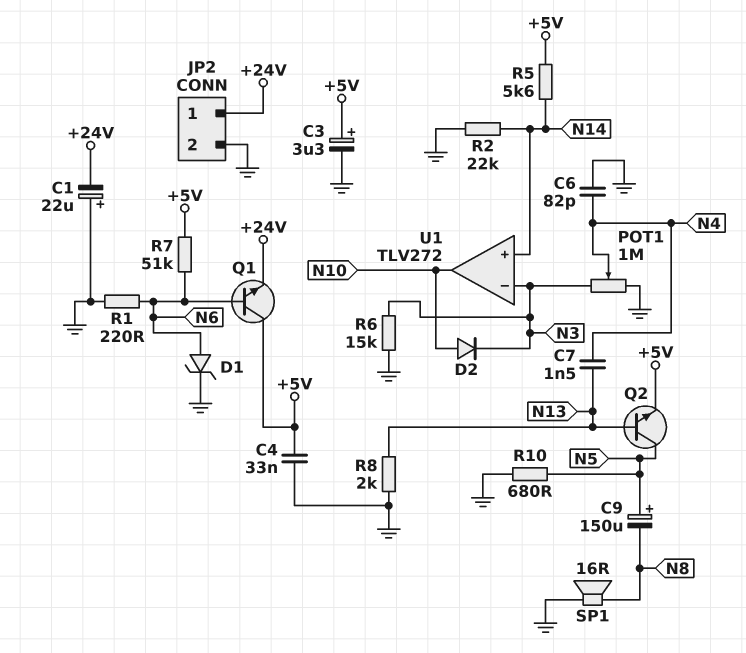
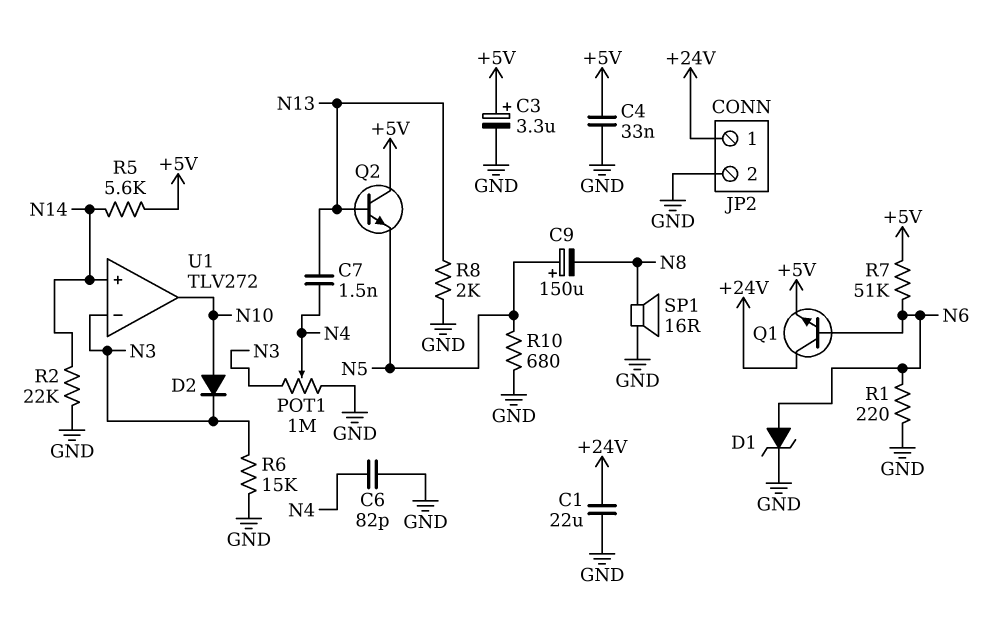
C1: 22uF (plus GND, minus +24V) -> 22uF (+24V, GND)
Q1: NPN (B N6, C +5V, E +24V) -> NPN (B N6, C +24V, E +5V)
Q2: NPN (B N13, C N5, E +5V) -> NPN (B N13, C +5V, E N5)

